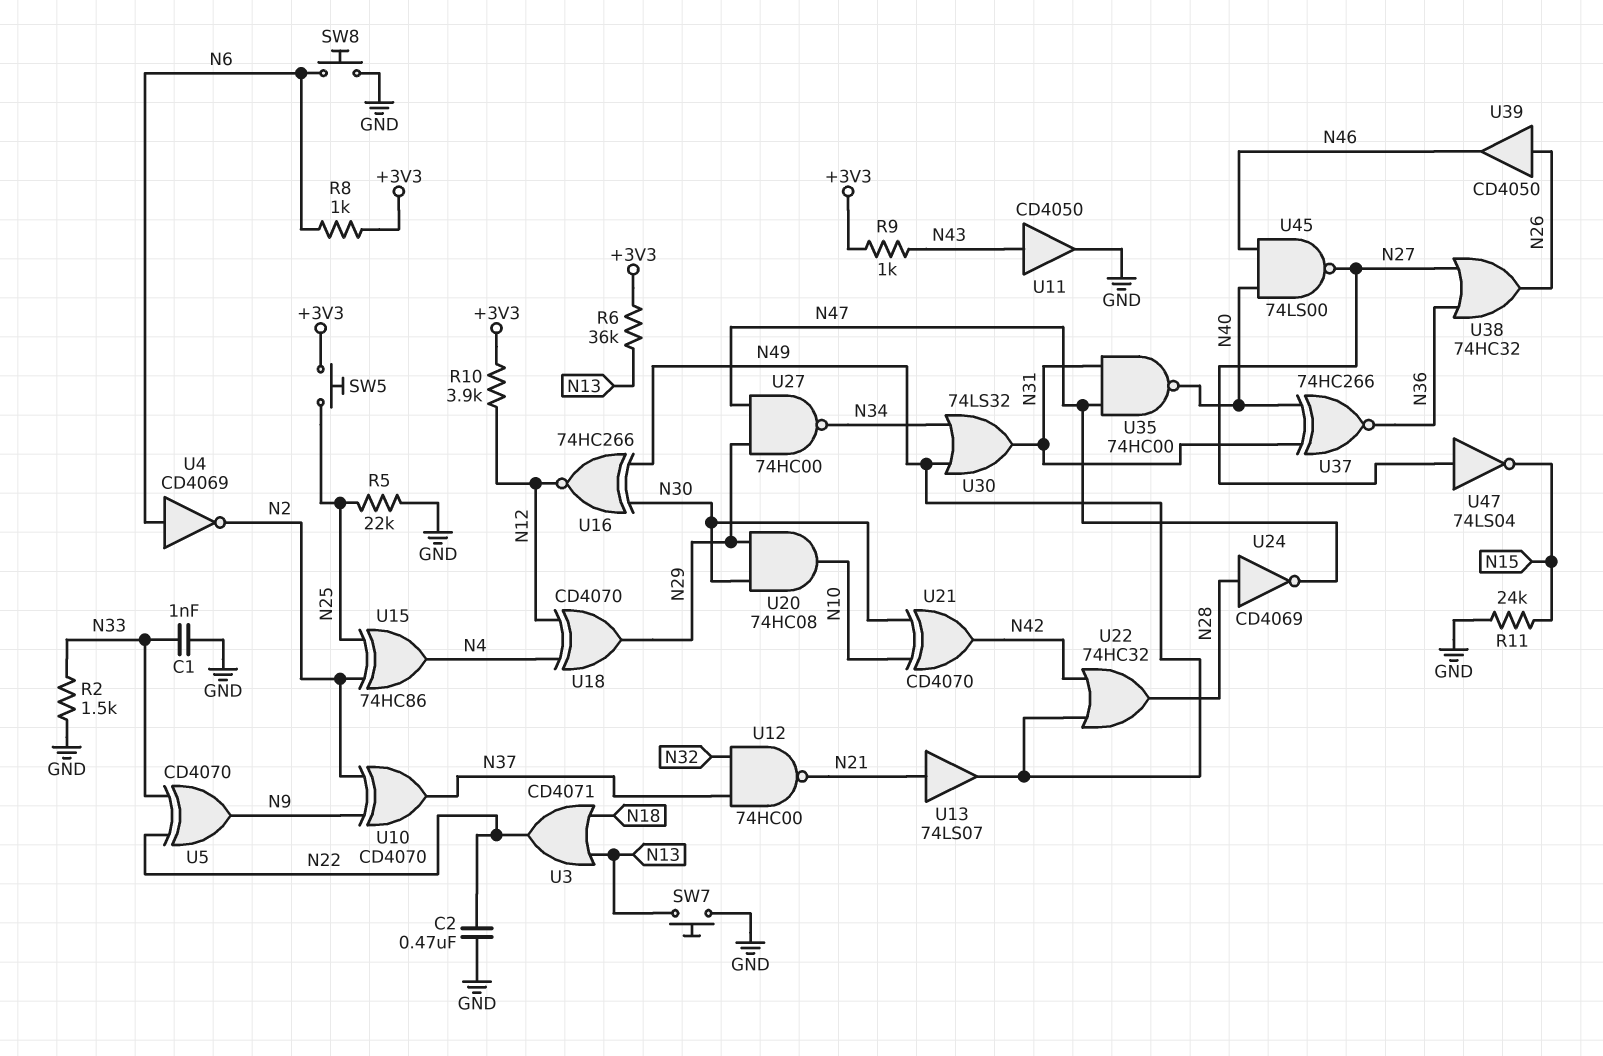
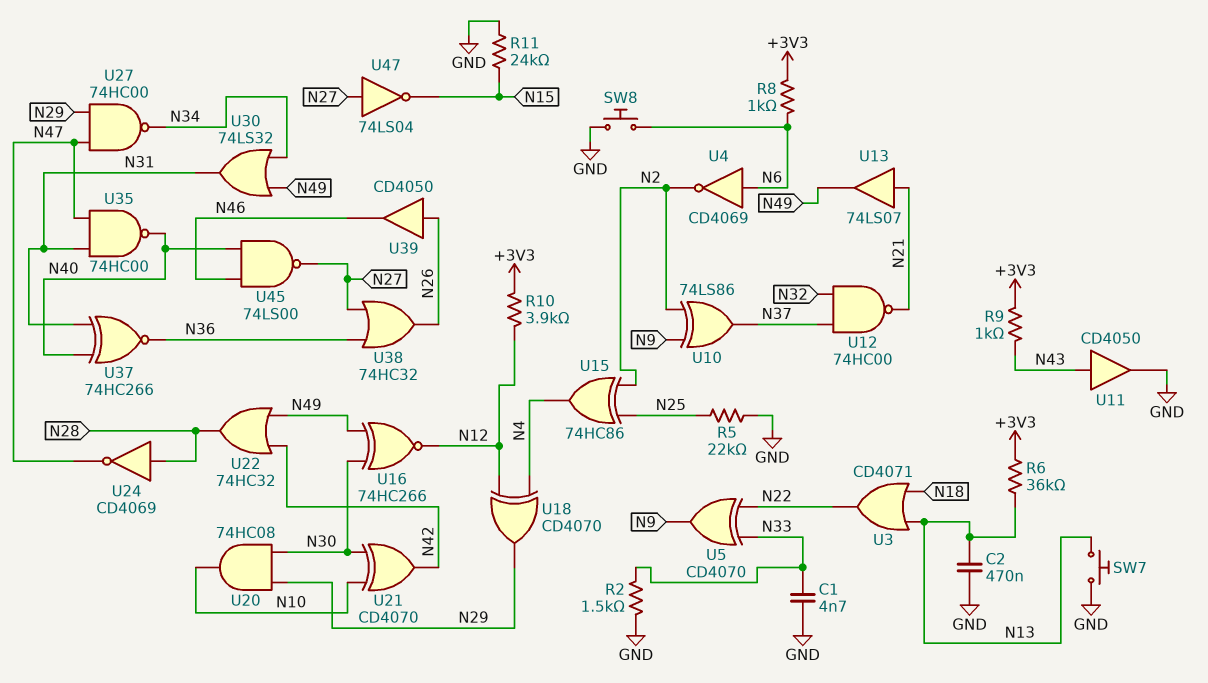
C1: 1nF (GND, N33) -> 4.7nF (GND, N33)
C2: 470nF (GND, N22) -> 470nF (GND, N13)
SW5: button (+3V3, N25) -> none
U10: XOR CD4070 (in N2, in N9, out N37) -> XOR 74LS86 (in N2, in N9, out N37)

